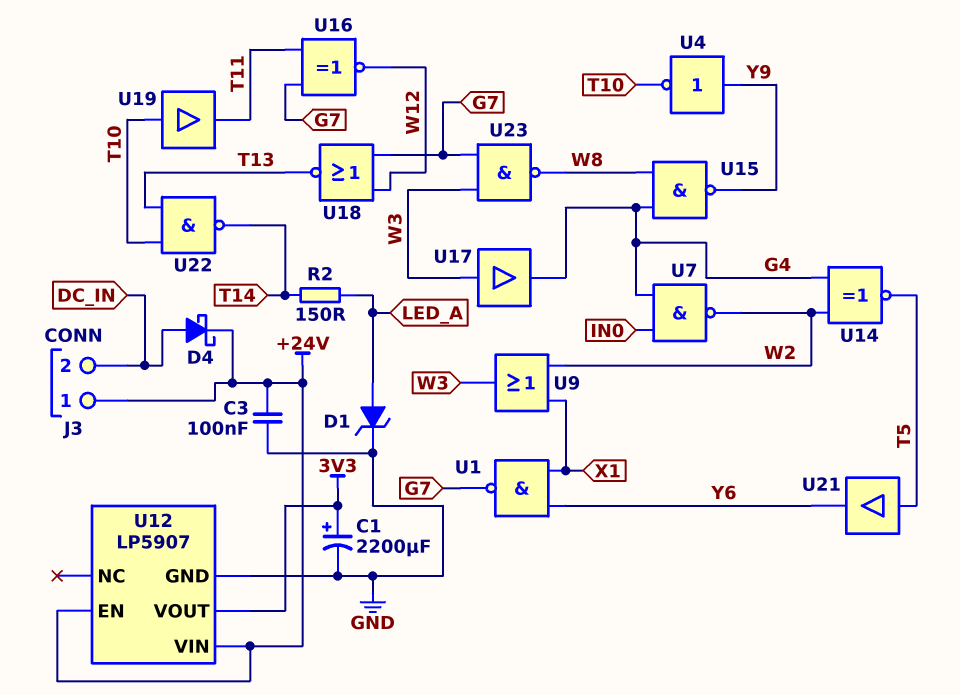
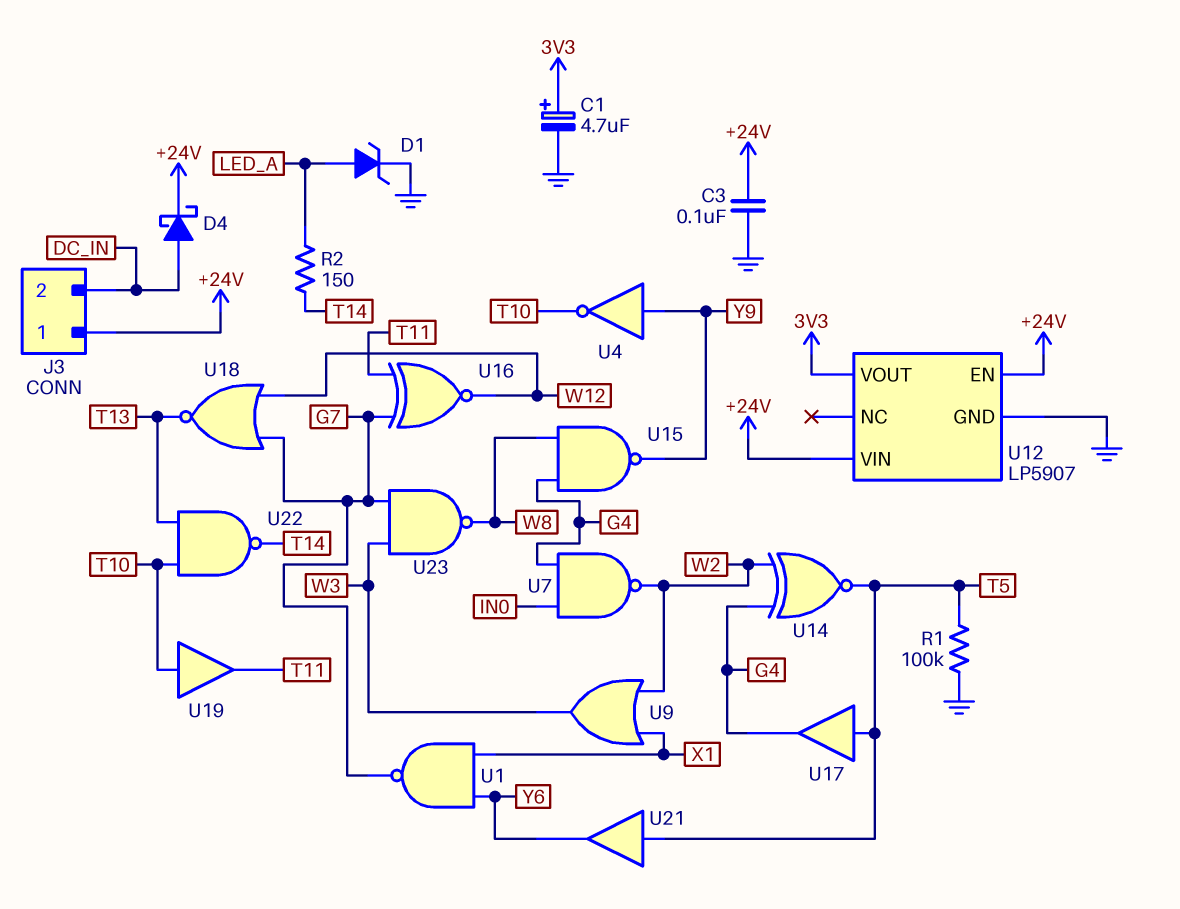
C1: 2200uF (plus 3V3, minus GND) -> 4.7uF (plus 3V3, minus GND)
R1: none -> 100k (GND, T5)
U17: buffer (in W3, out G4) -> buffer (in T5, out G4)

